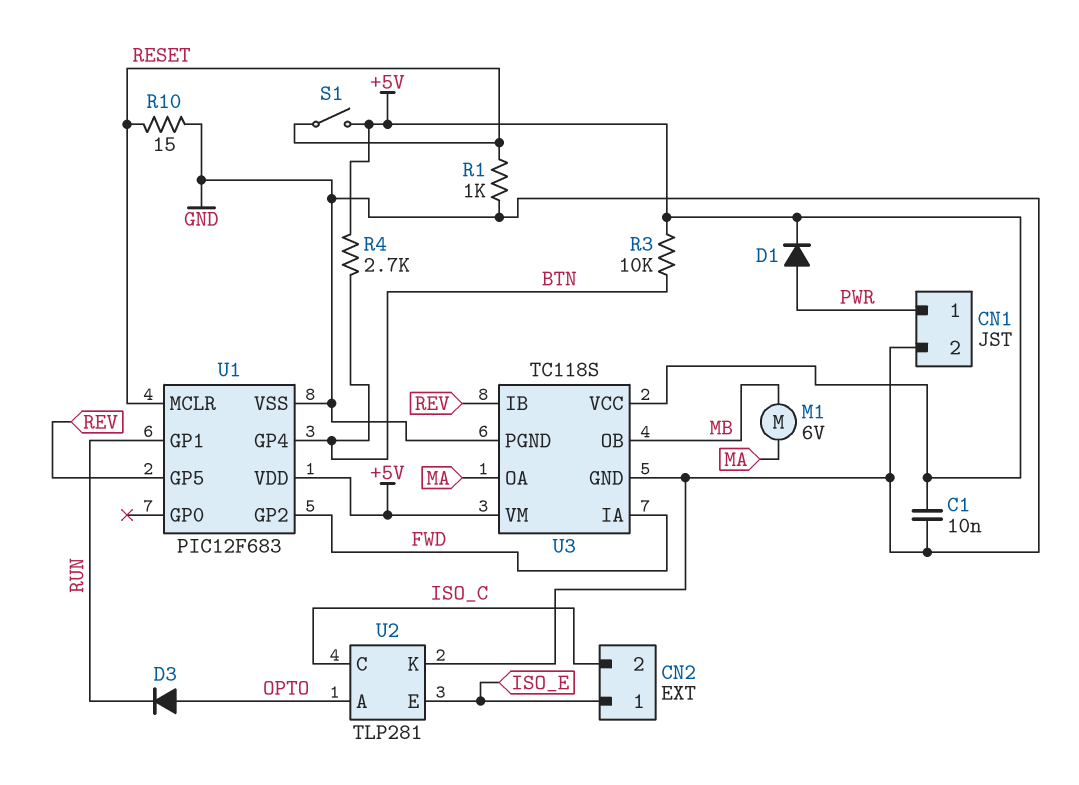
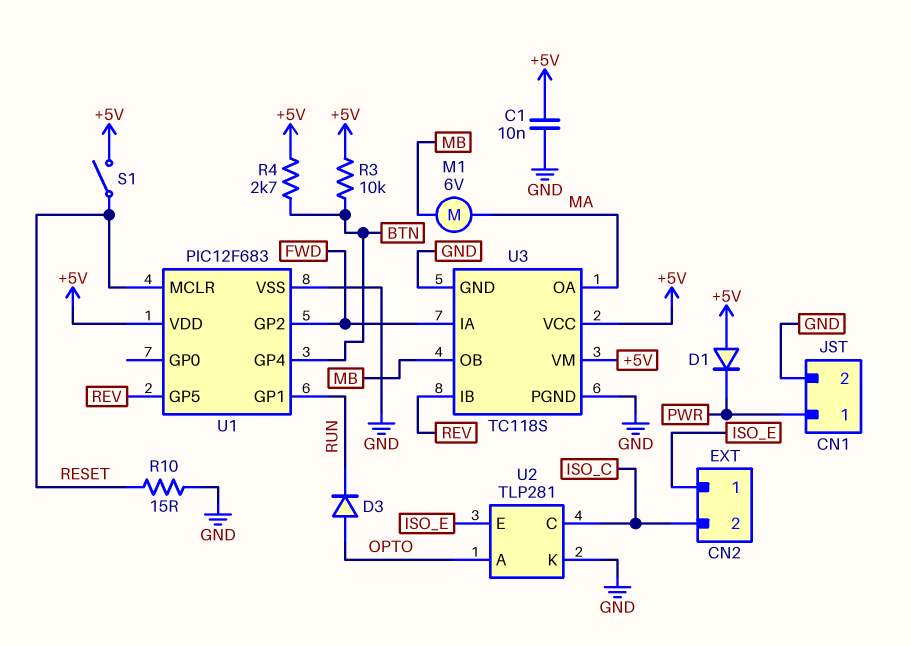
D1: diode (A PWR, K +5V) -> diode (A +5V, K PWR)
R1: 1k (GND, RESET) -> none

